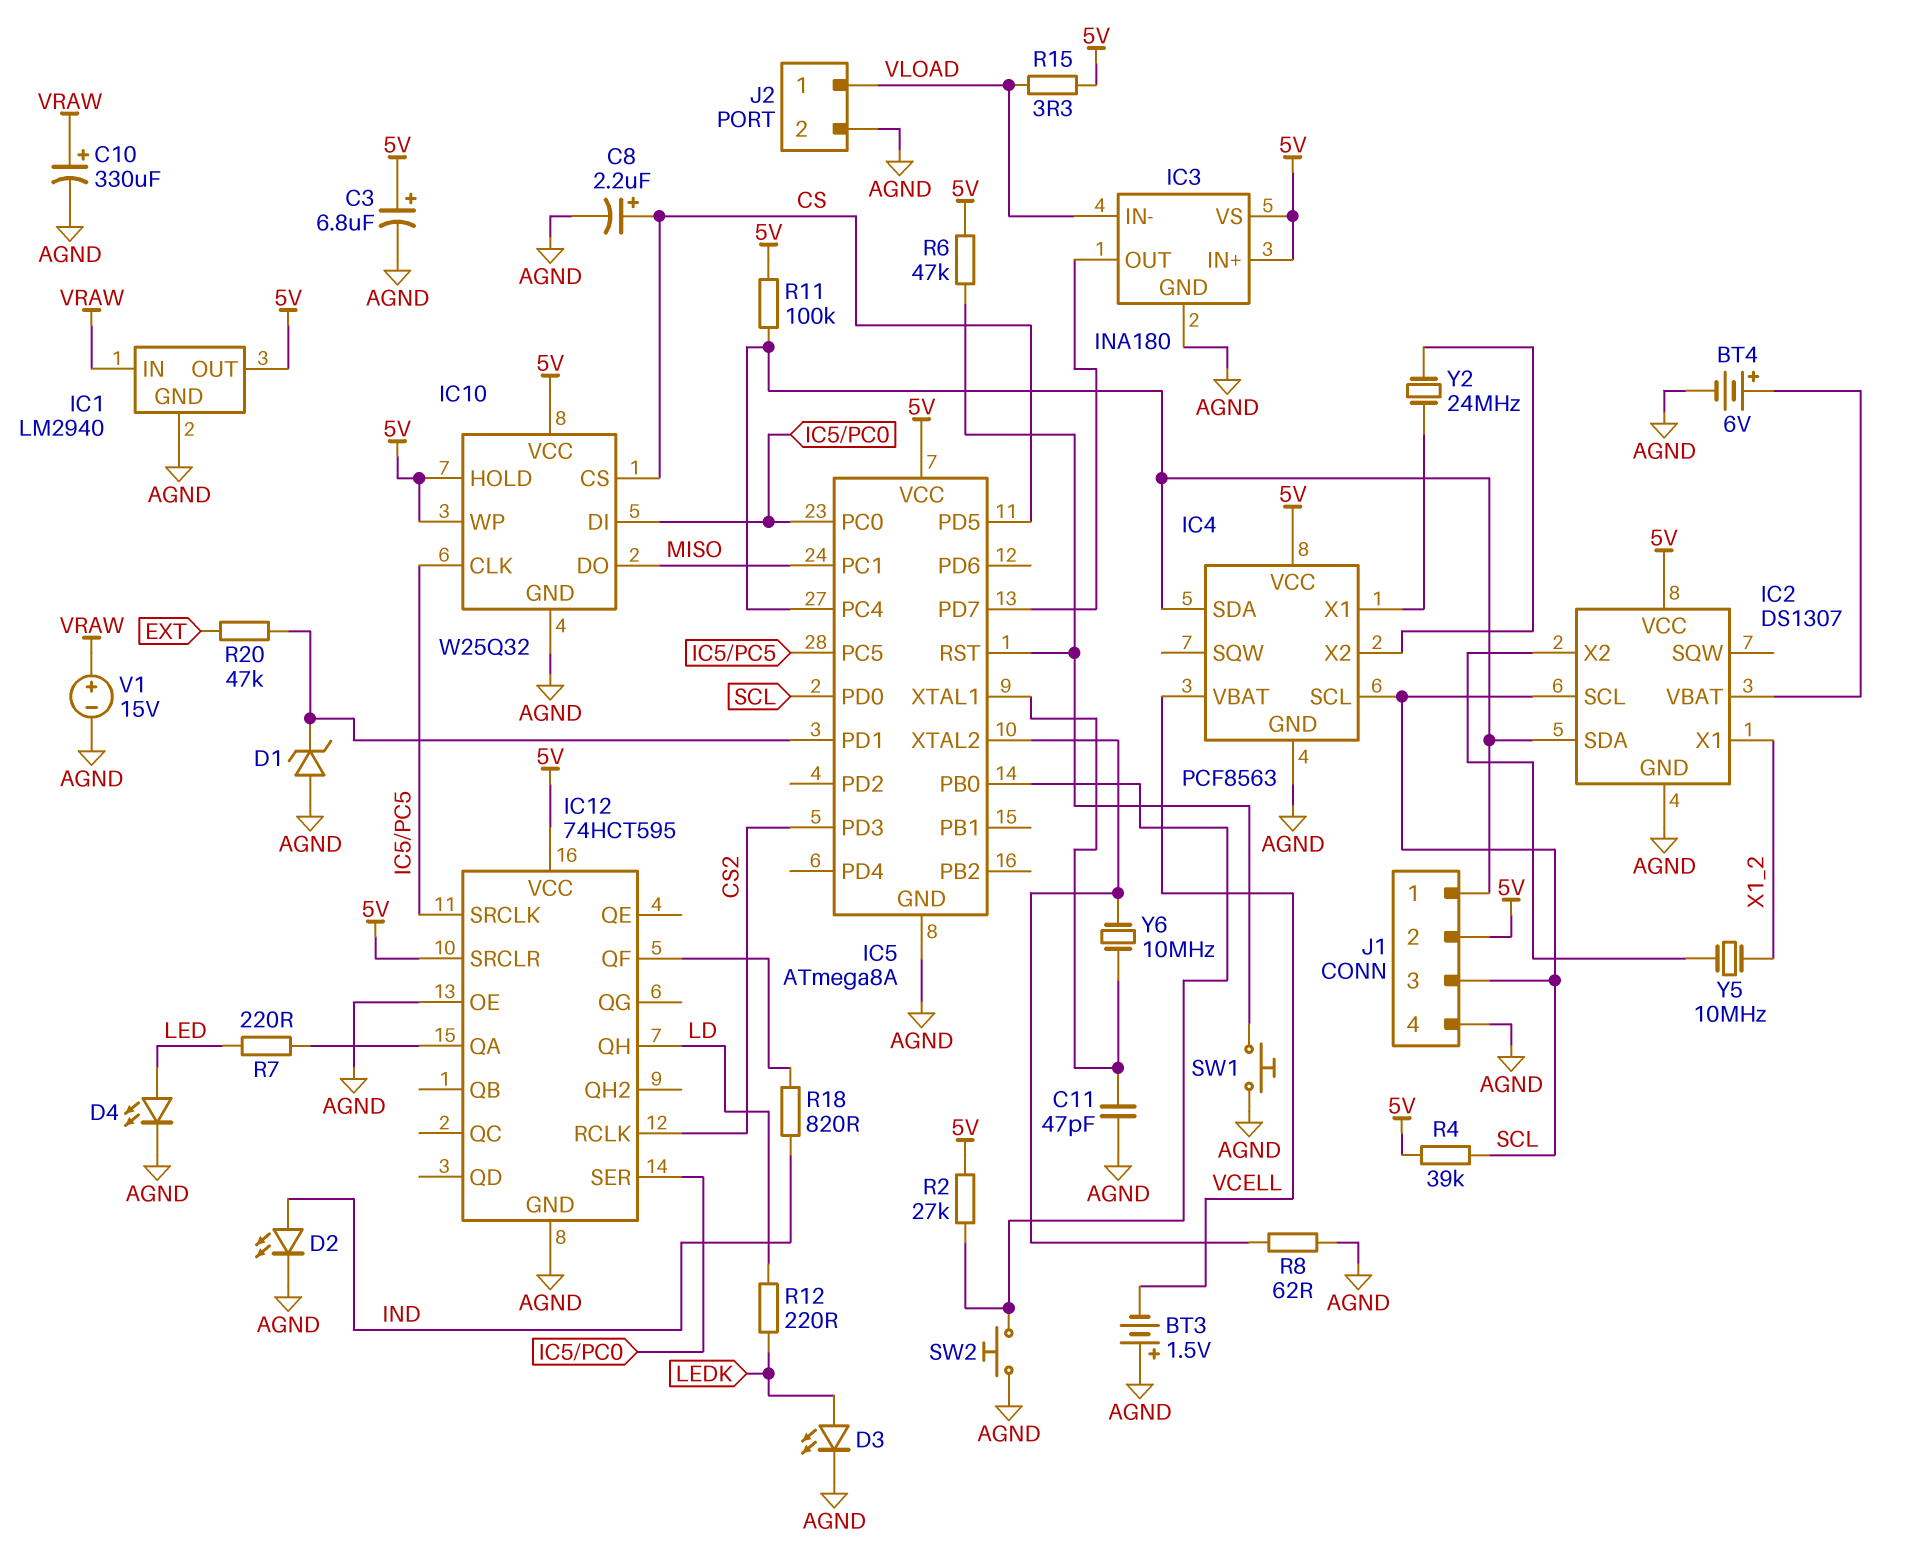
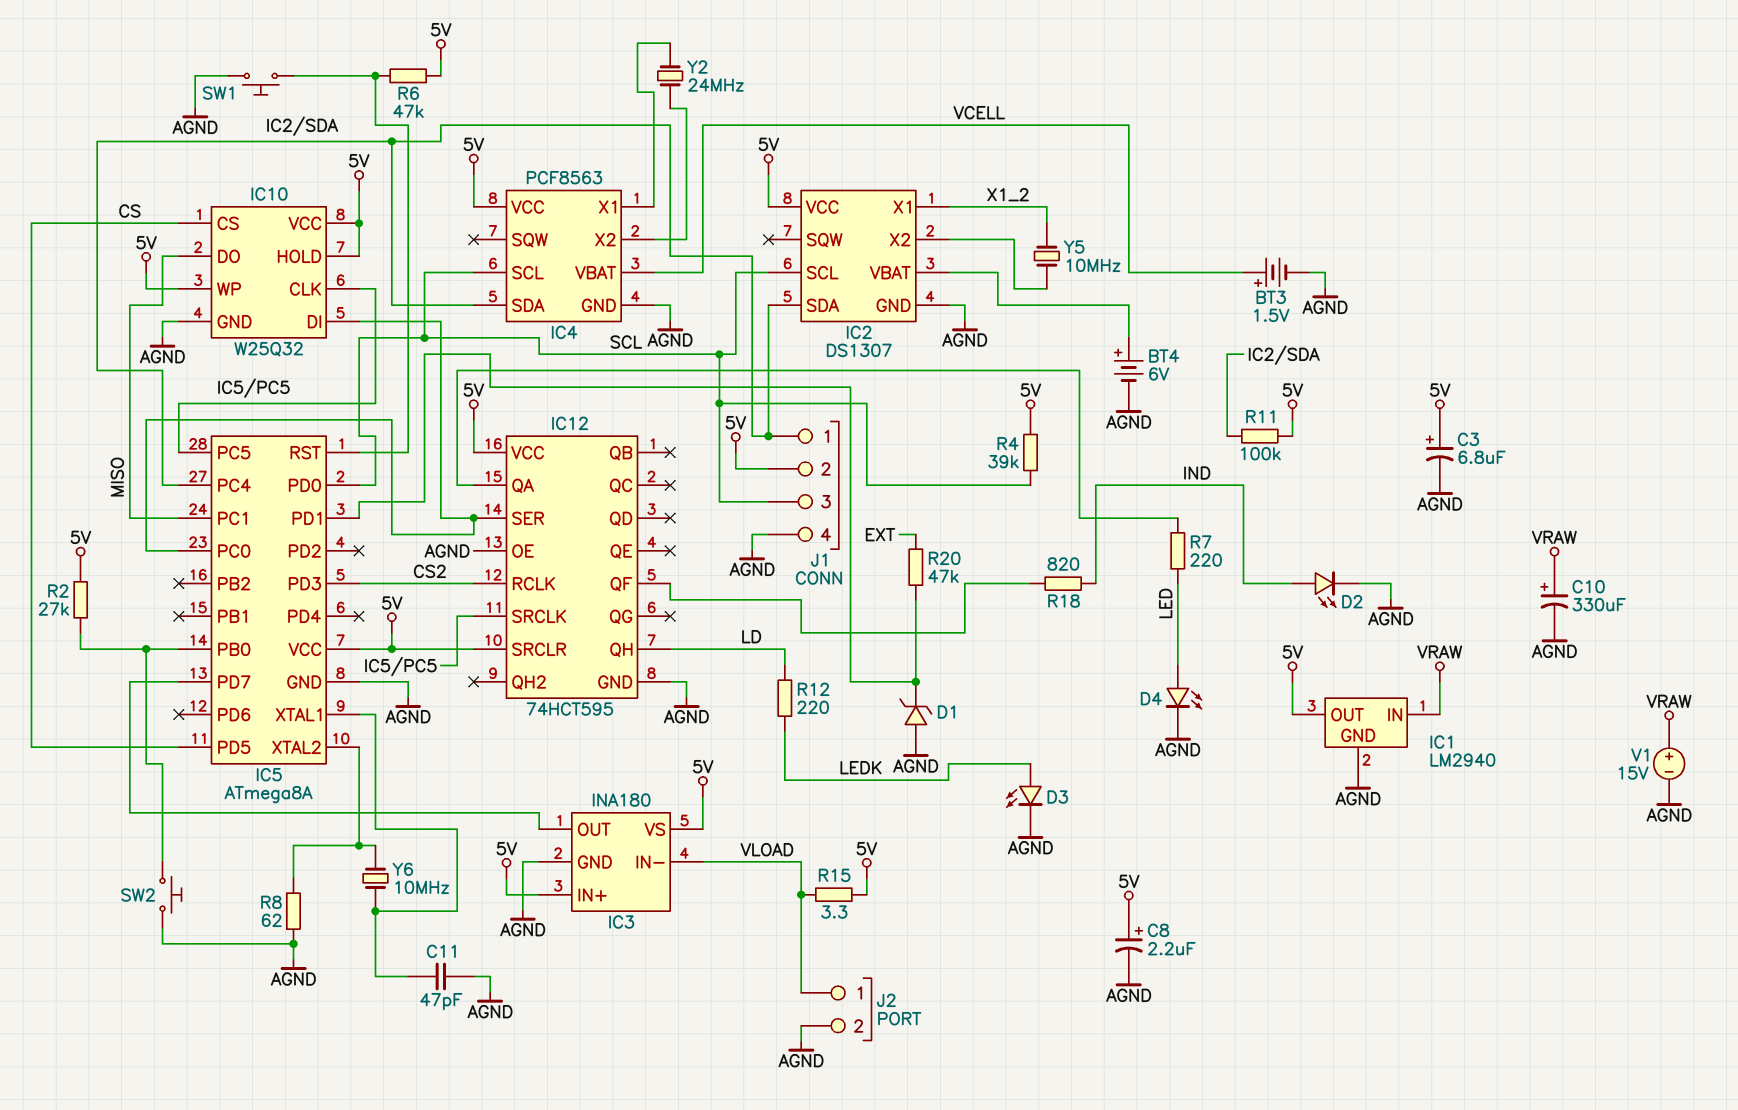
BT3: 1.5V (plus AGND, minus VCELL) -> 1.5V (plus VCELL, minus AGND)
C8: 2.2uF (plus CS, minus AGND) -> 2.2uF (plus 5V, minus AGND)

